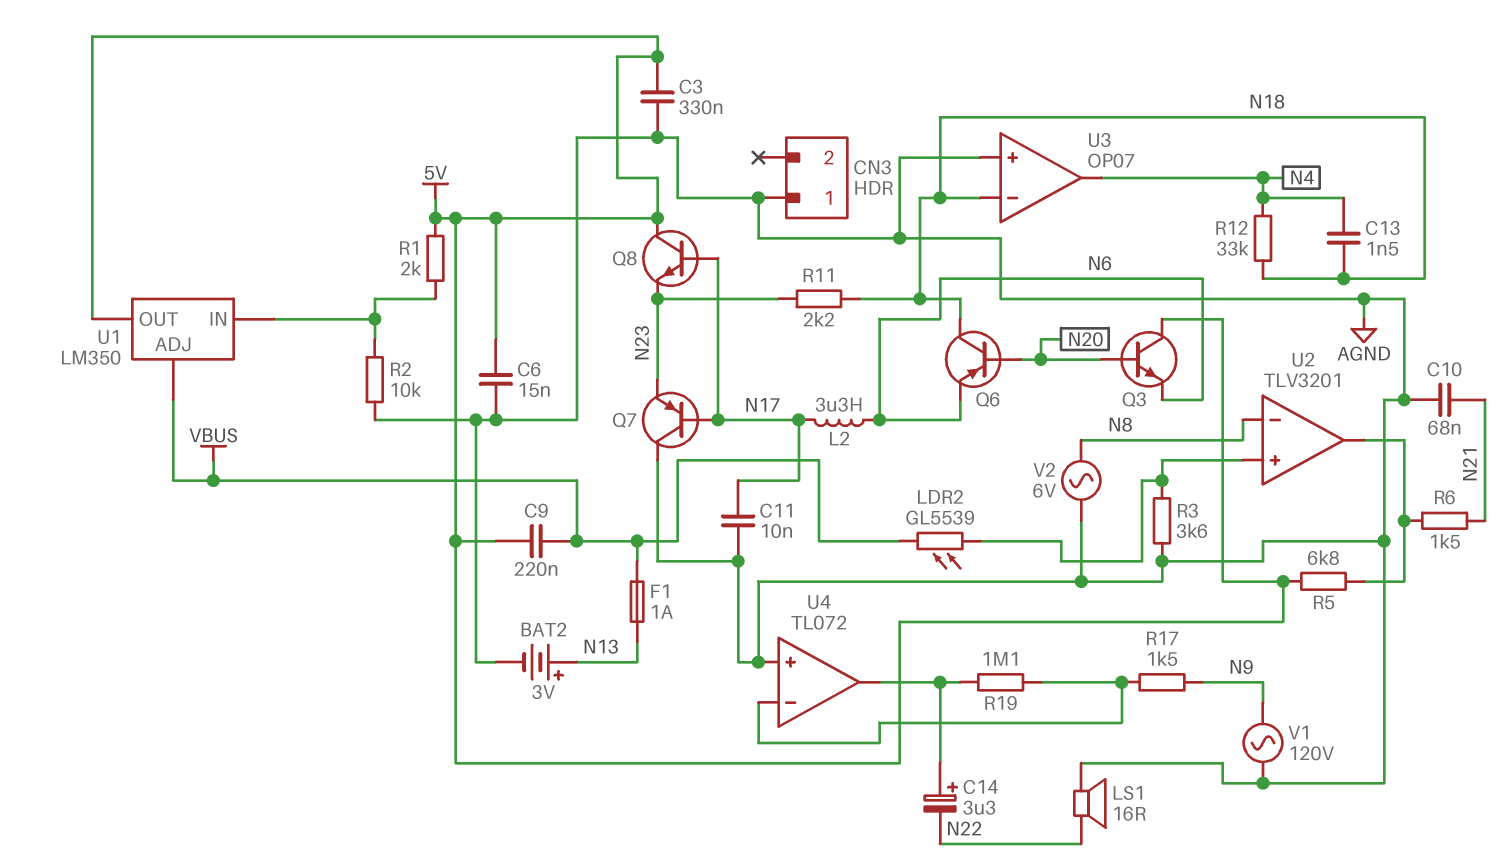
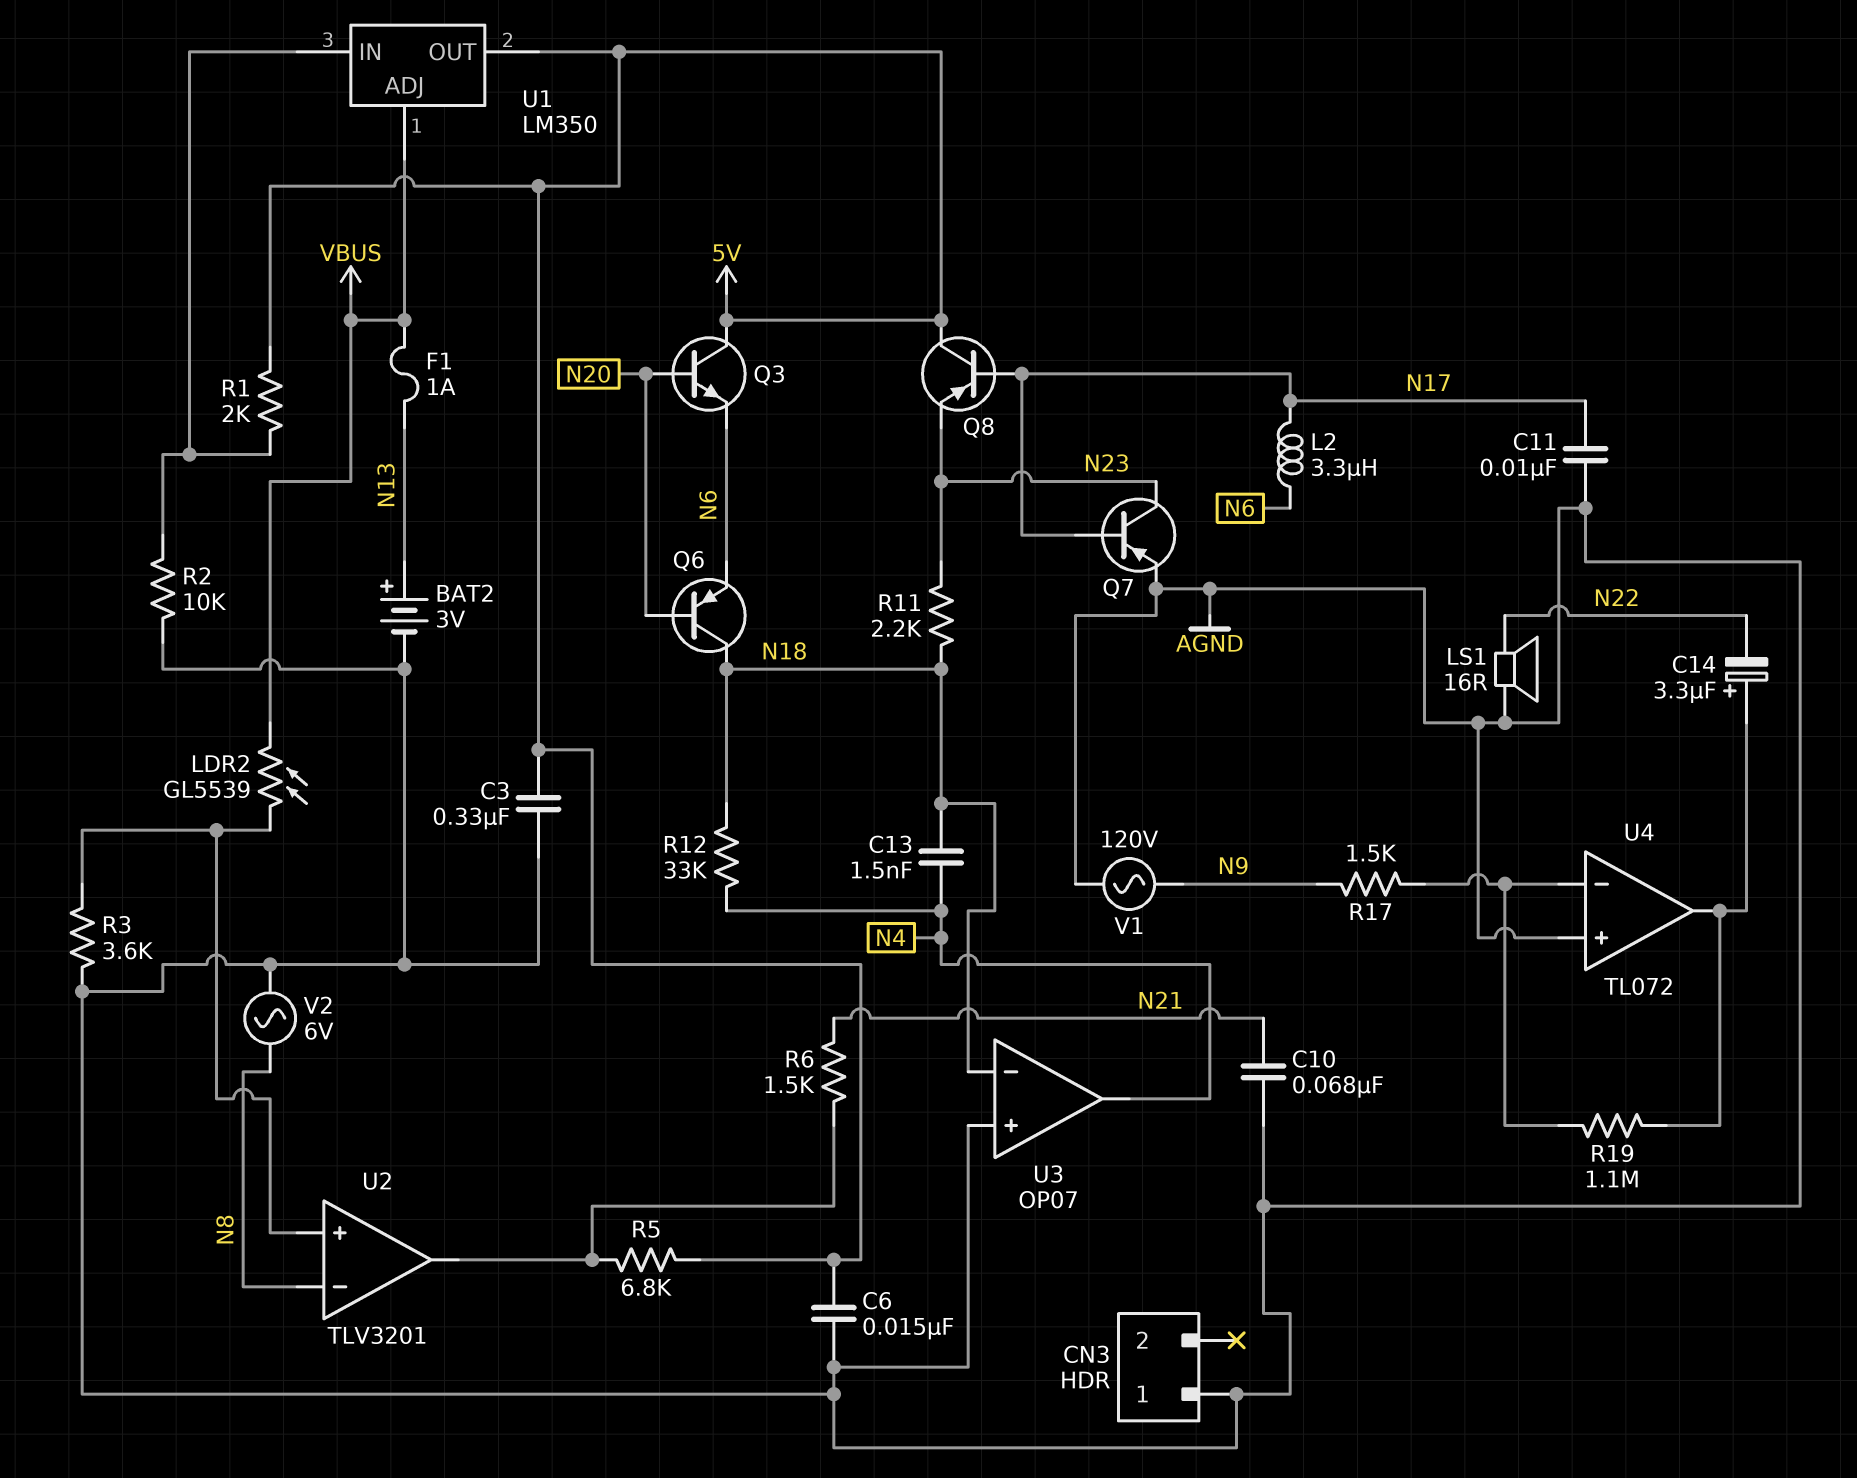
C9: 220nF (5V, VBUS) -> none
Q7: PNP (B N17, C AGND, E N23) -> PNP (B N17, C N23, E AGND)
Q8: NPN (B N17, C 5V, E N23) -> PNP (B N17, C 5V, E N23)

